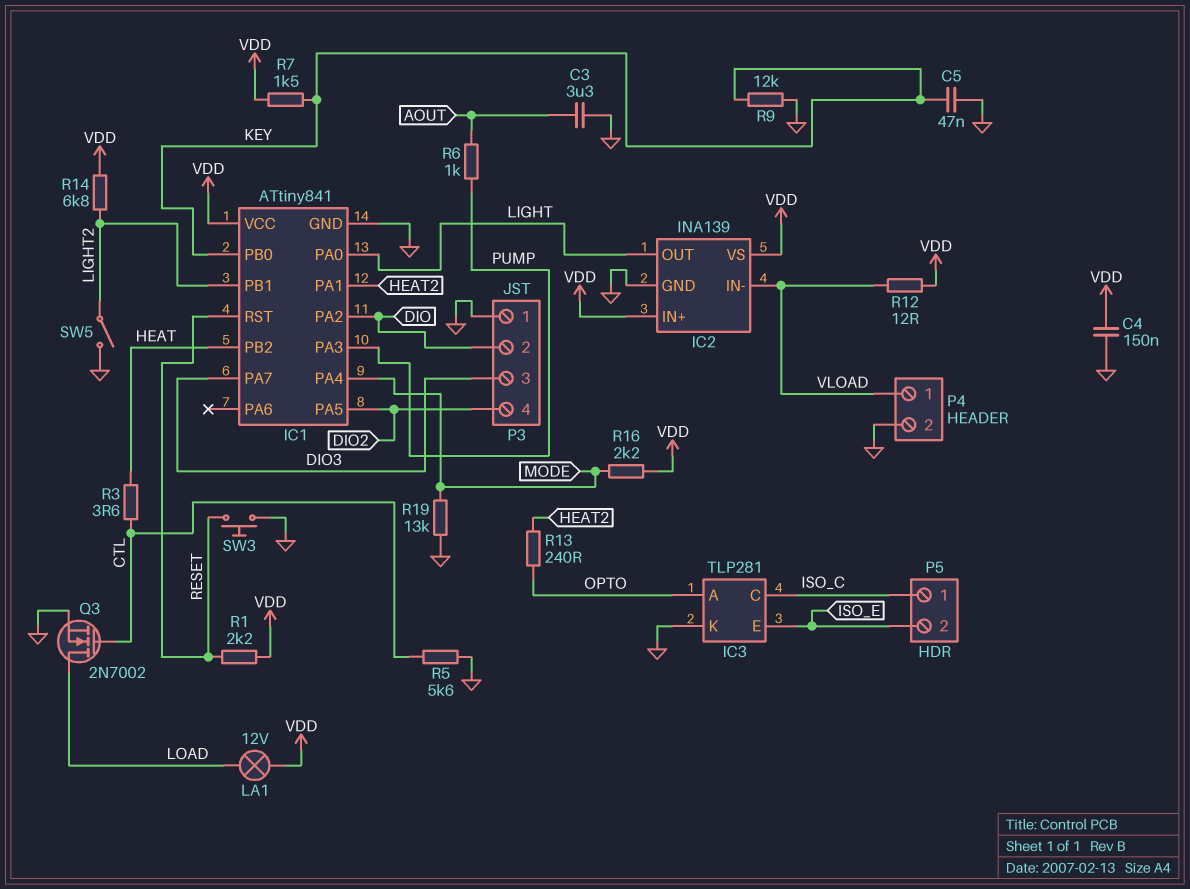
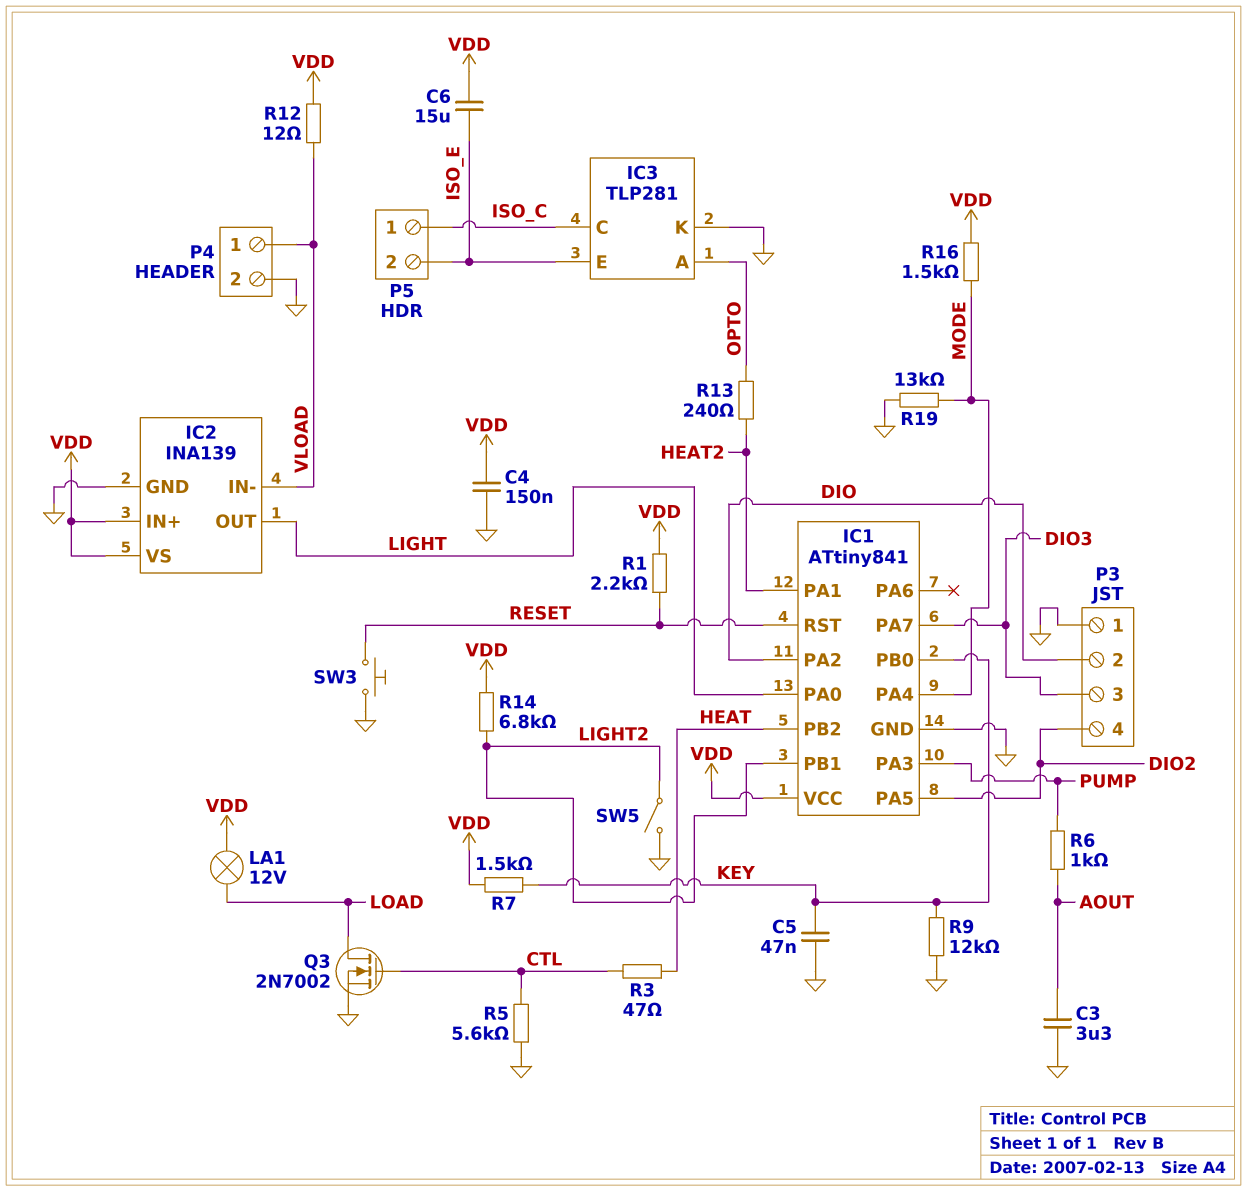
C6: none -> 15uF (ISO_E, VDD)
R3: 3.6 (CTL, HEAT) -> 47 (CTL, HEAT)
R16: 2.2k (MODE, VDD) -> 1.5k (MODE, VDD)

